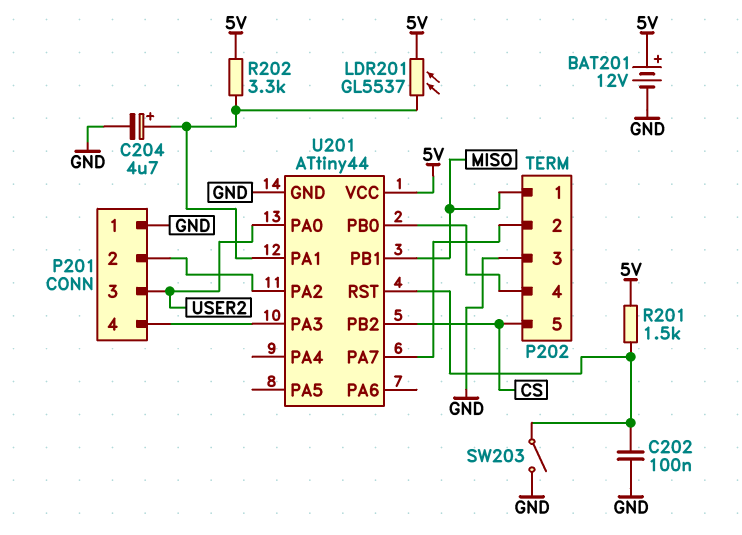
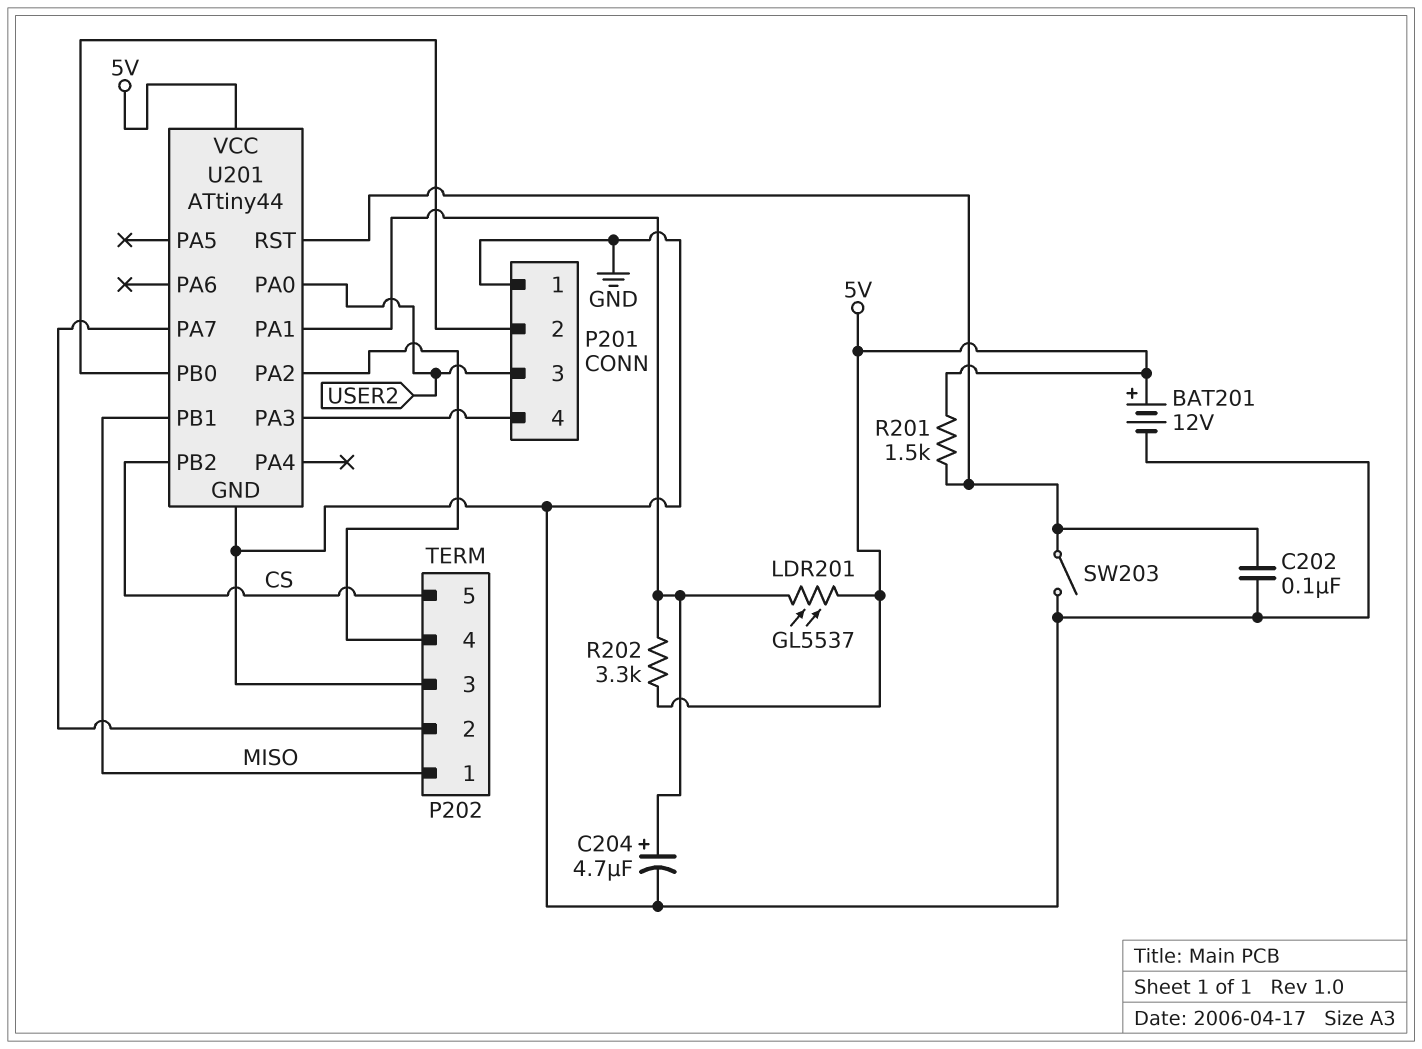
U201 pin PA2: P201/2 -> P202/4
U201 pin PB0: P202/4 -> P201/2

